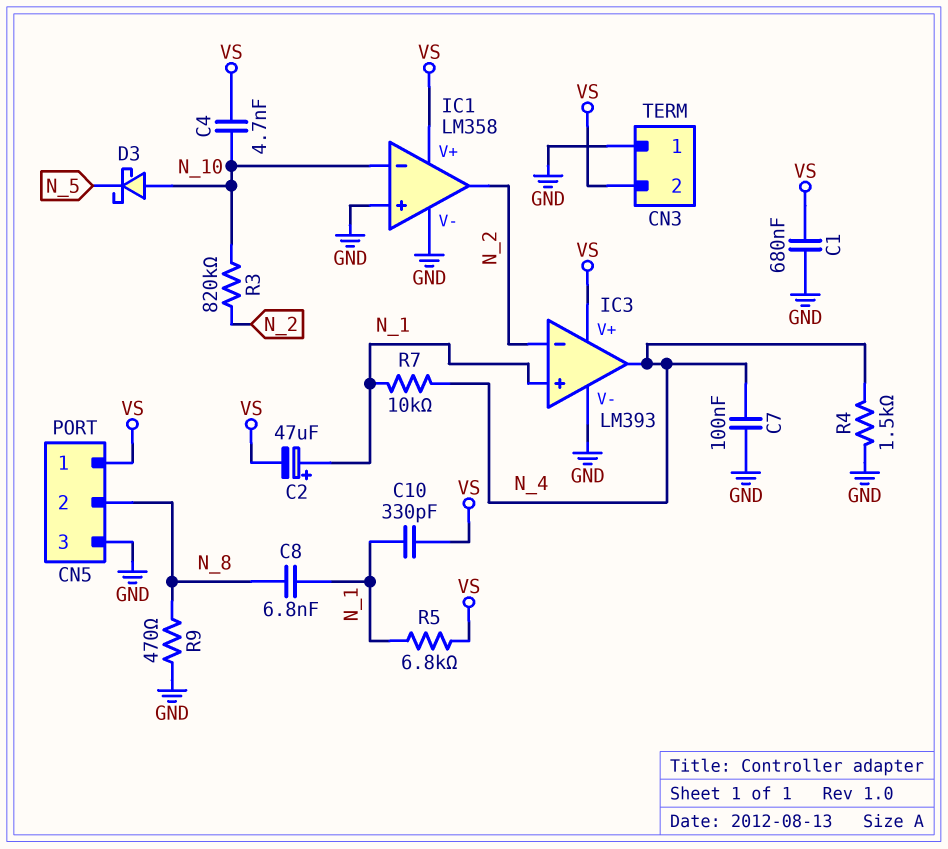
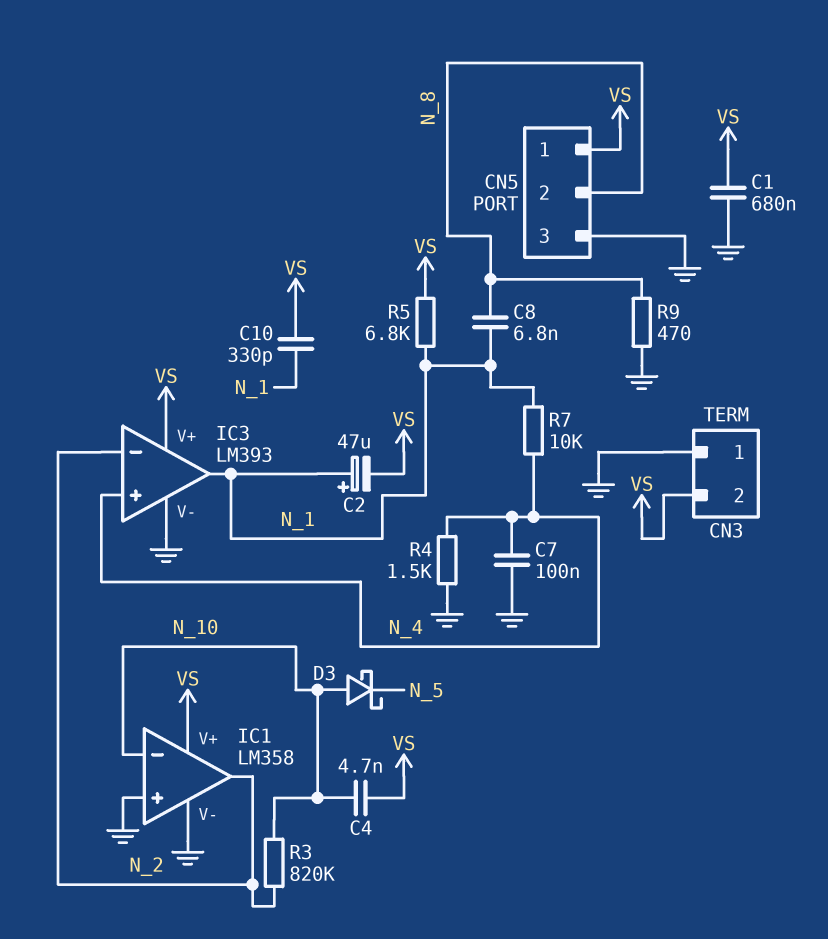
IC3 pin in+: N_1 -> N_4
IC3 pin out: N_4 -> N_1

